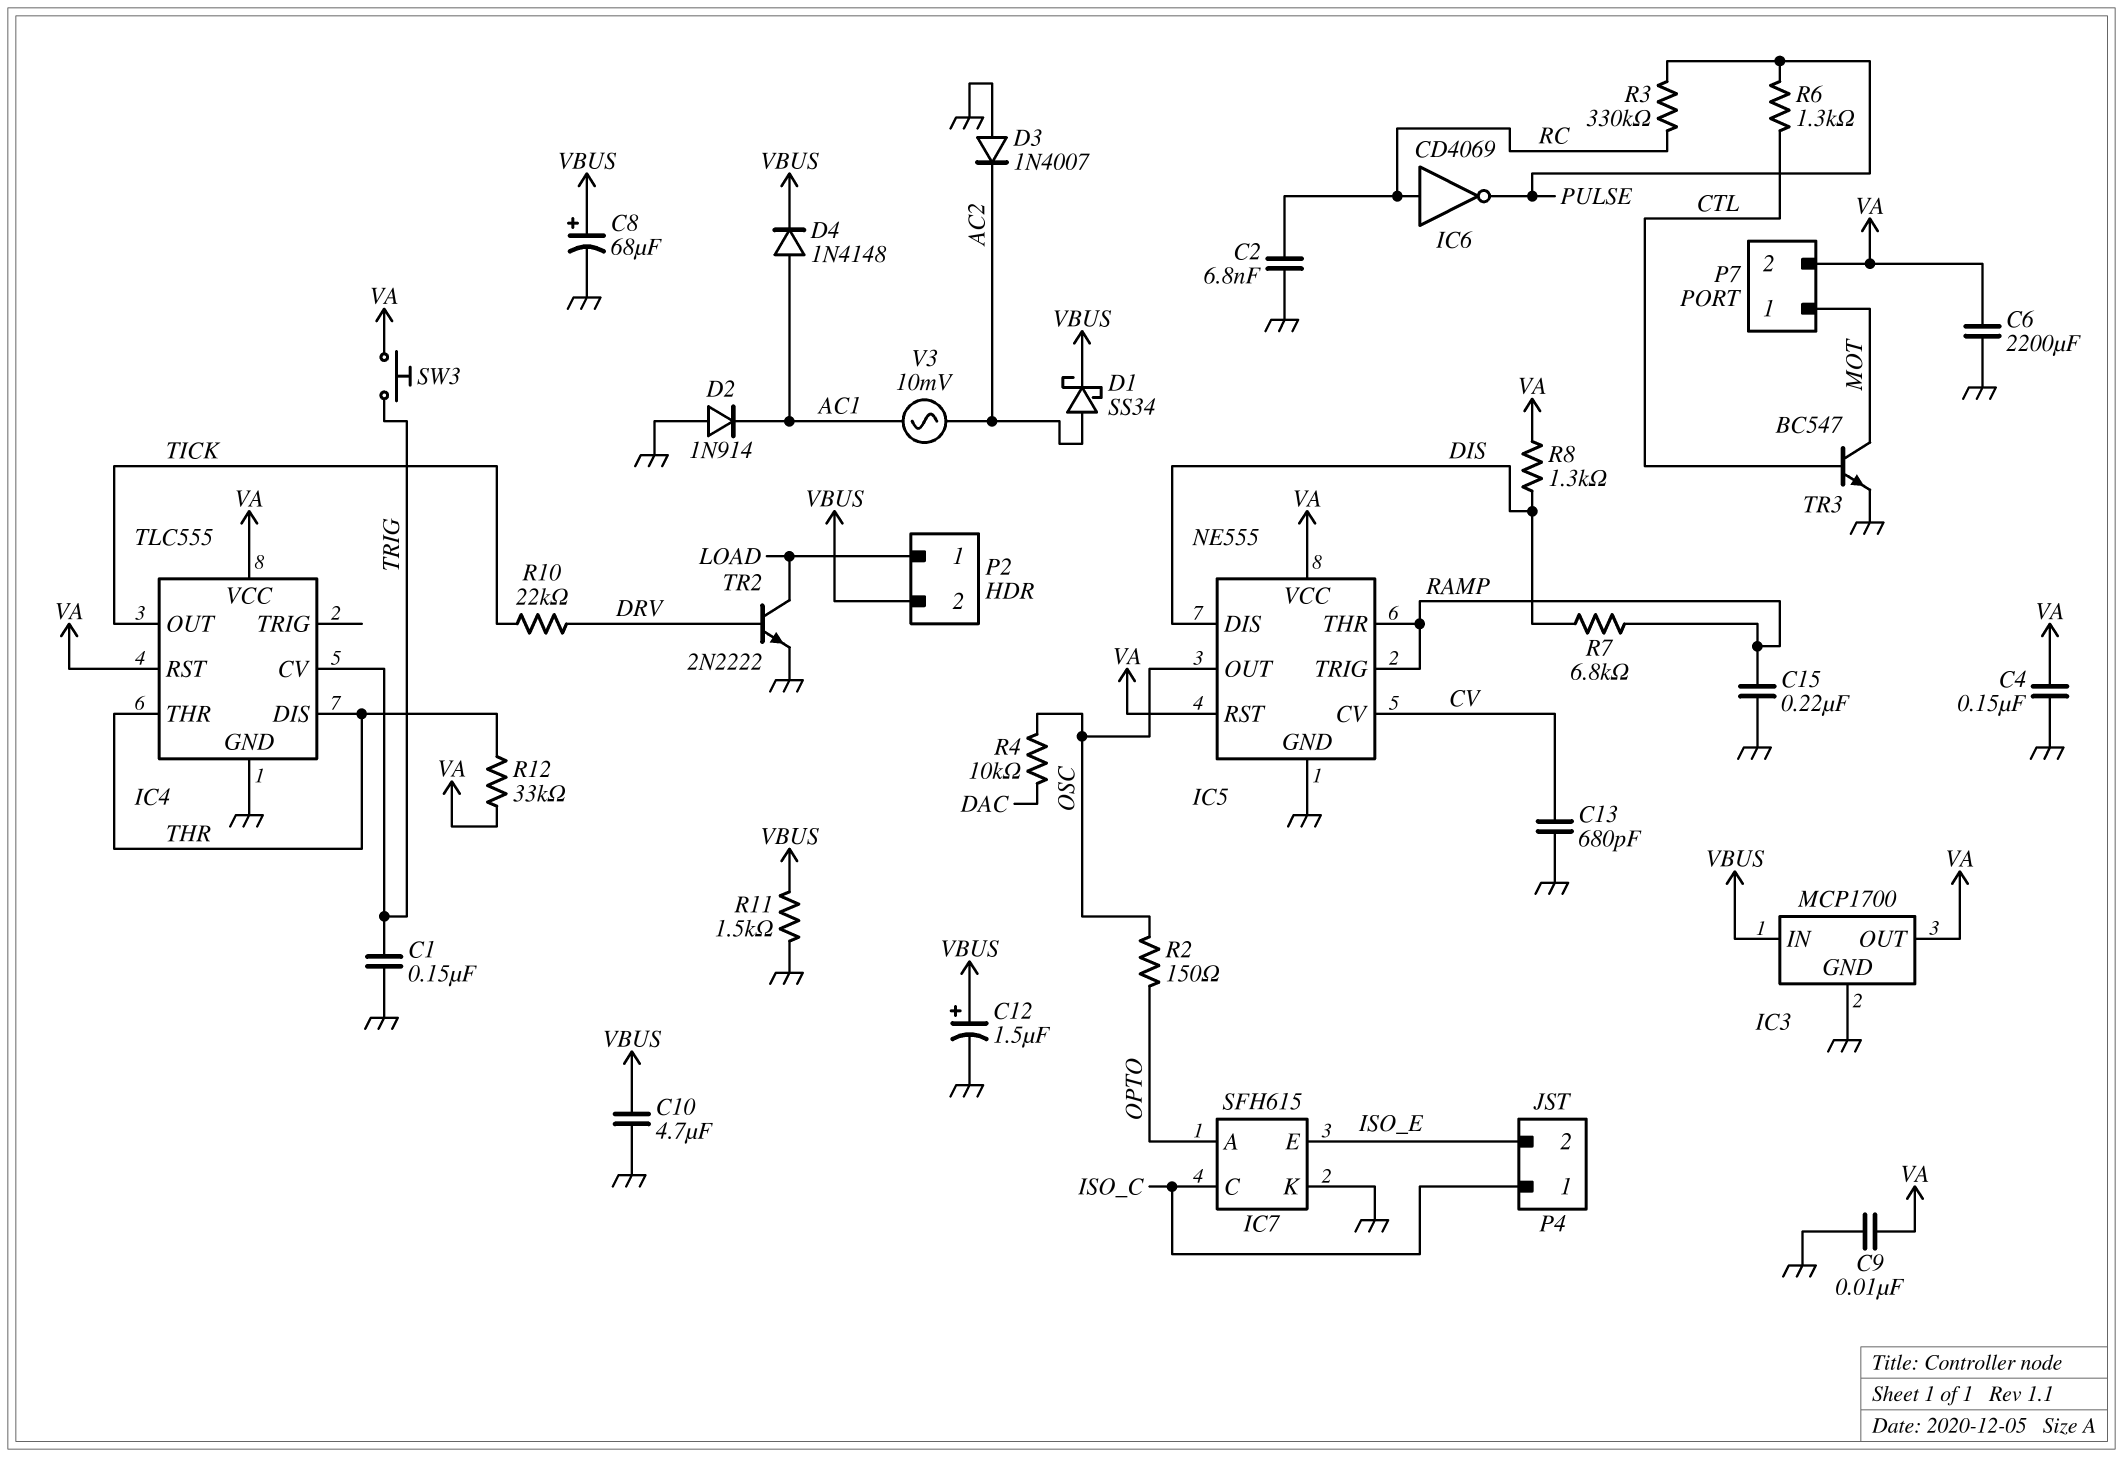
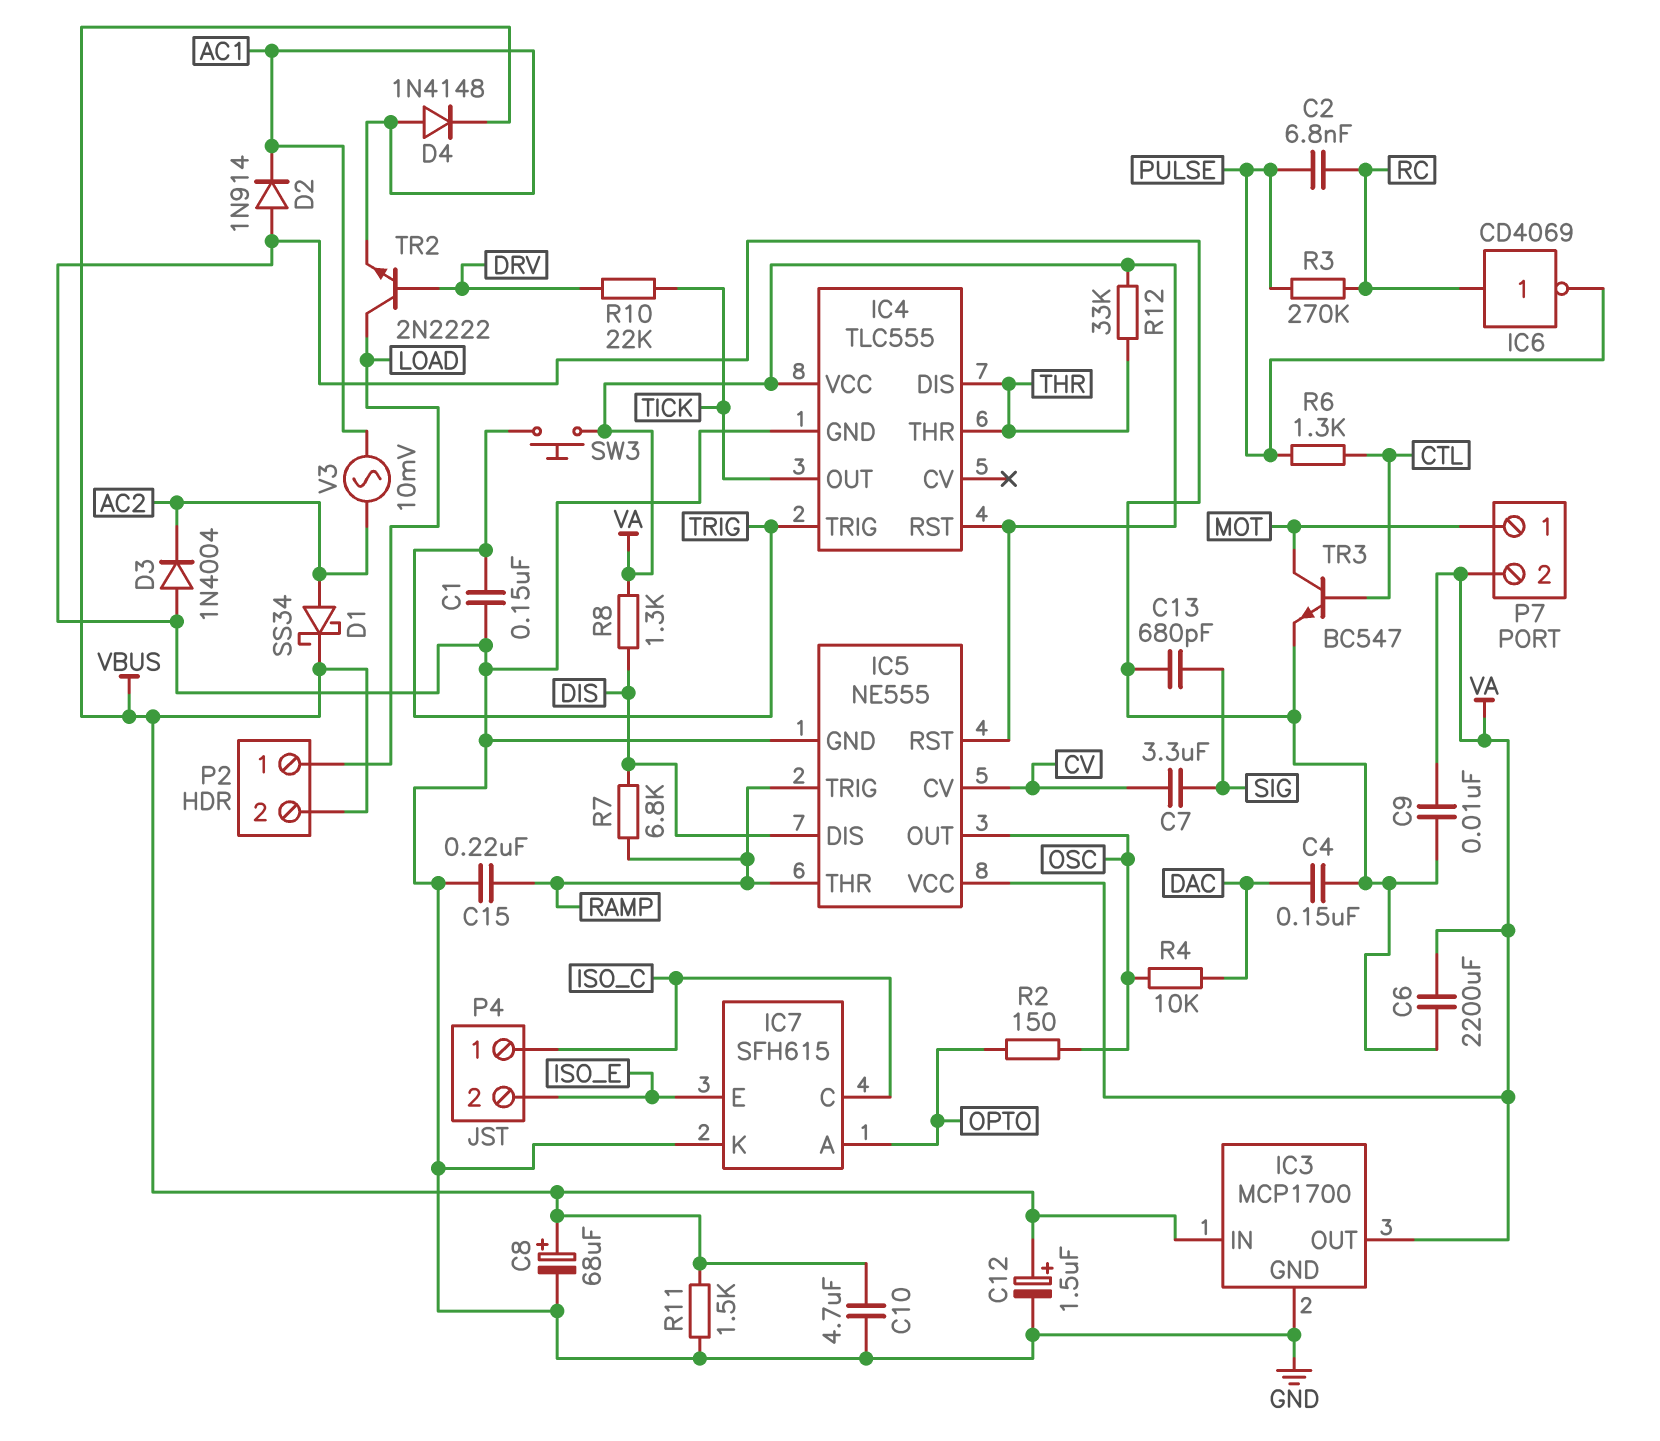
C2: 6.8nF (GND, RC) -> 6.8nF (PULSE, RC)
C4: 150nF (GND, VA) -> 150nF (DAC, GND)
C7: none -> 3.3uF (CV, SIG)
C13: 680pF (CV, GND) -> 680pF (GND, SIG)
D3: diode 1N4007 (A GND, K AC2) -> diode 1N4004 (A GND, K AC2)
IC4 pin CV: TRIG -> none
IC4 pin TRIG: none -> TRIG
R3: 330k (PULSE, RC) -> 270k (PULSE, RC)
TR2: NPN 2N2222 (B DRV, C LOAD, E GND) -> NPN 2N2222 (B DRV, C LOAD, E AC1)

